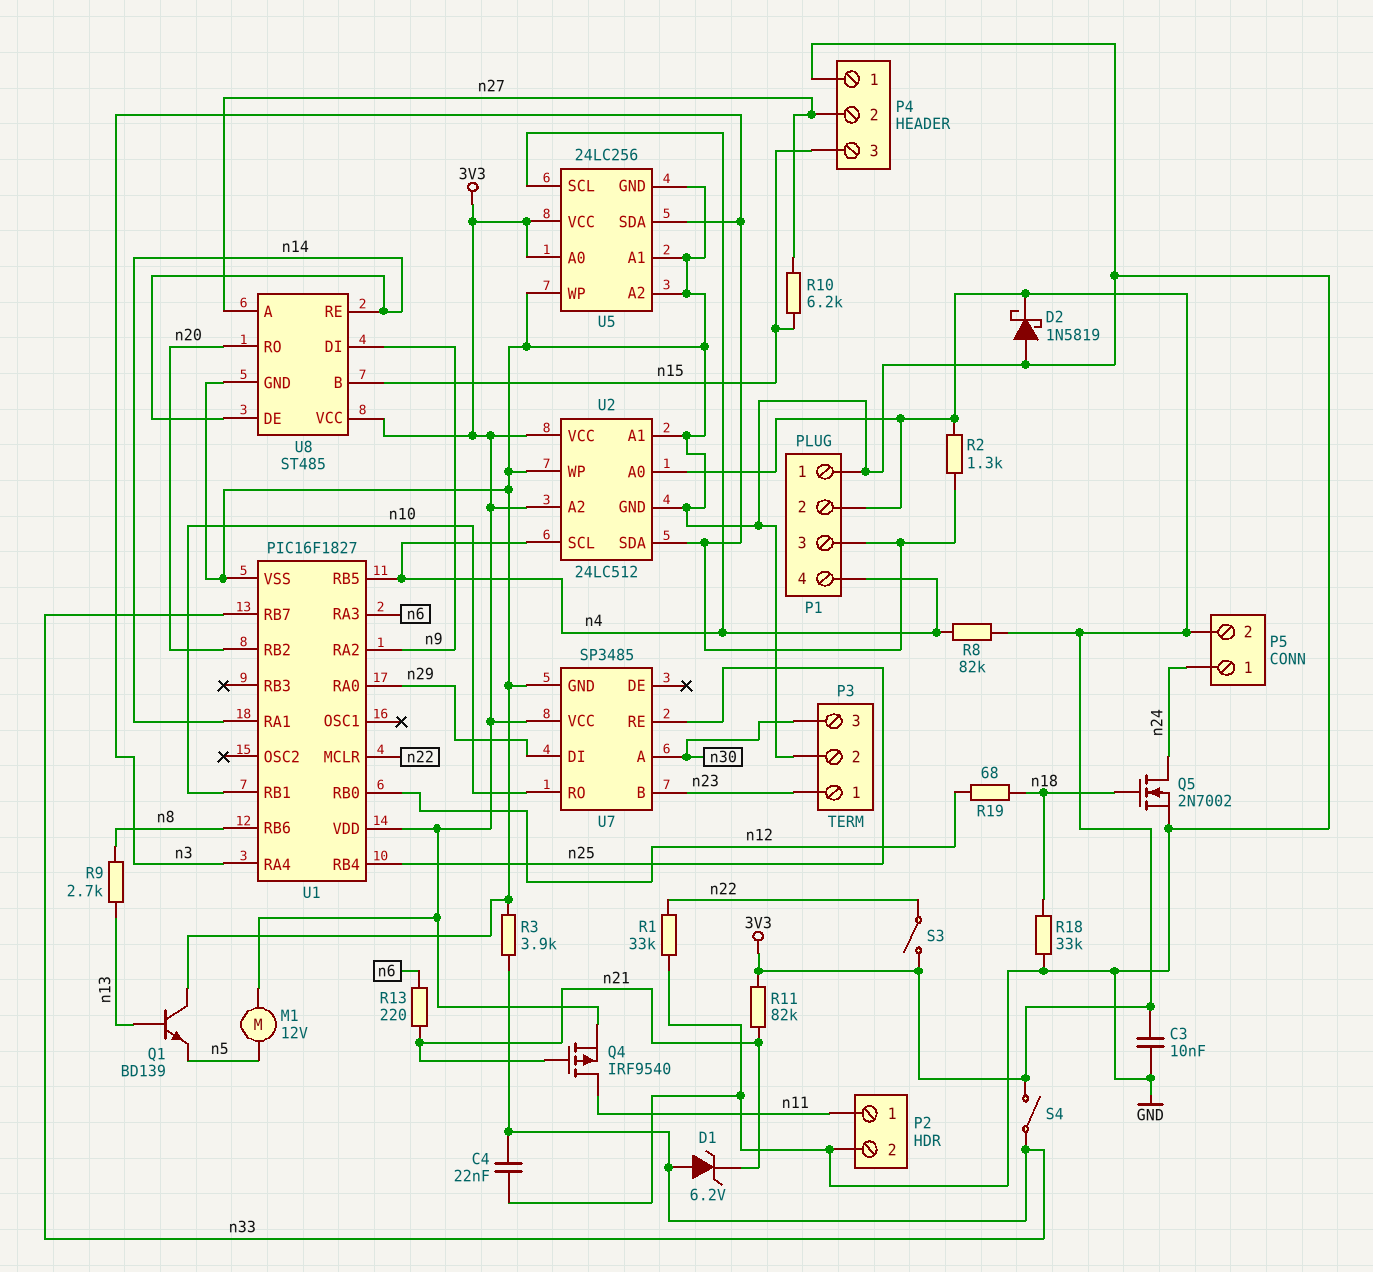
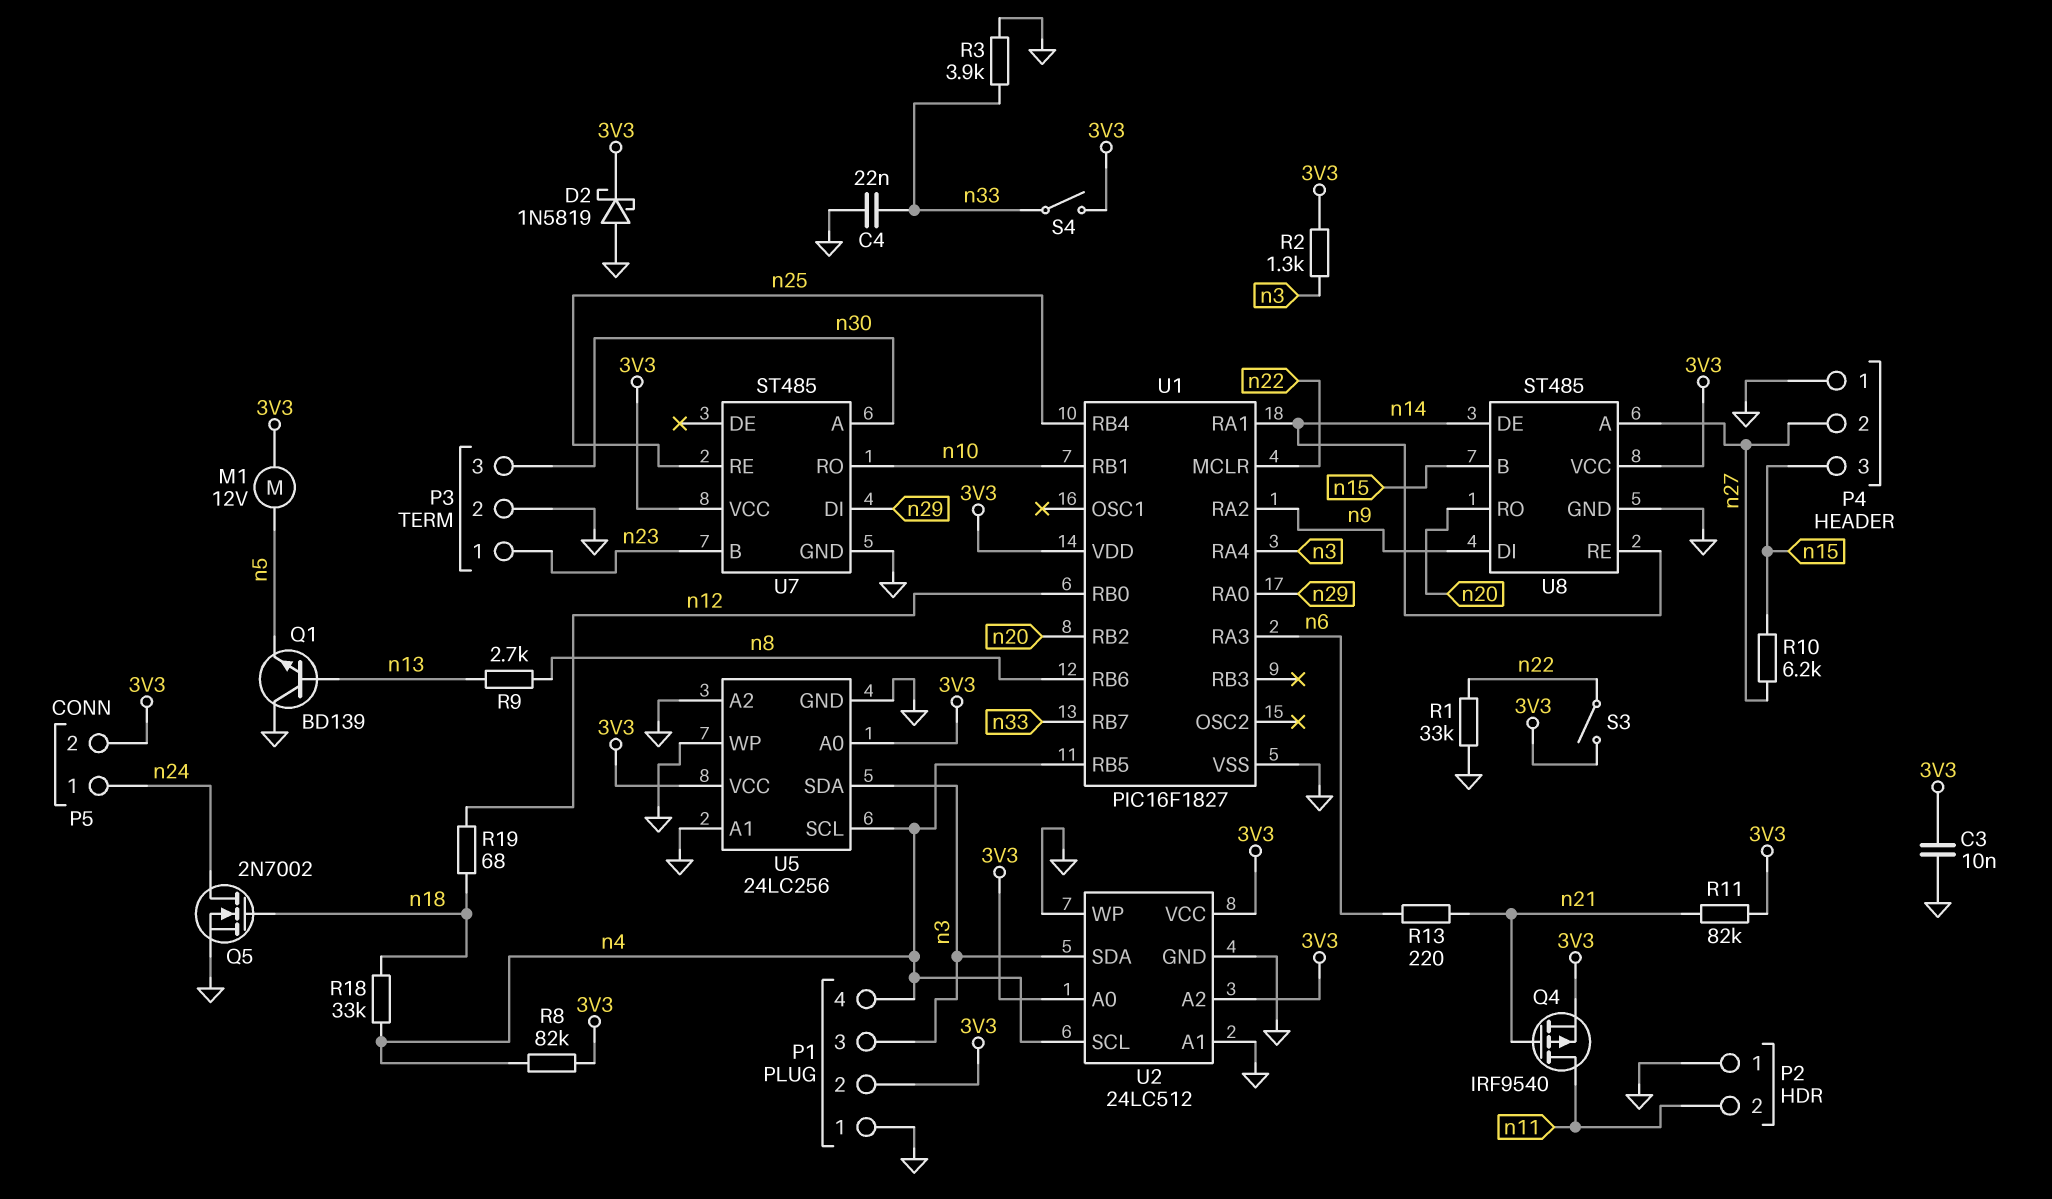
D1: zener 6.2V (A n33, K n21) -> none
P2 pin 1: n11 -> GND
P2 pin 2: GND -> n11
R18: 33k (GND, n18) -> 33k (n4, n18)
U7: SP3485 -> ST485

